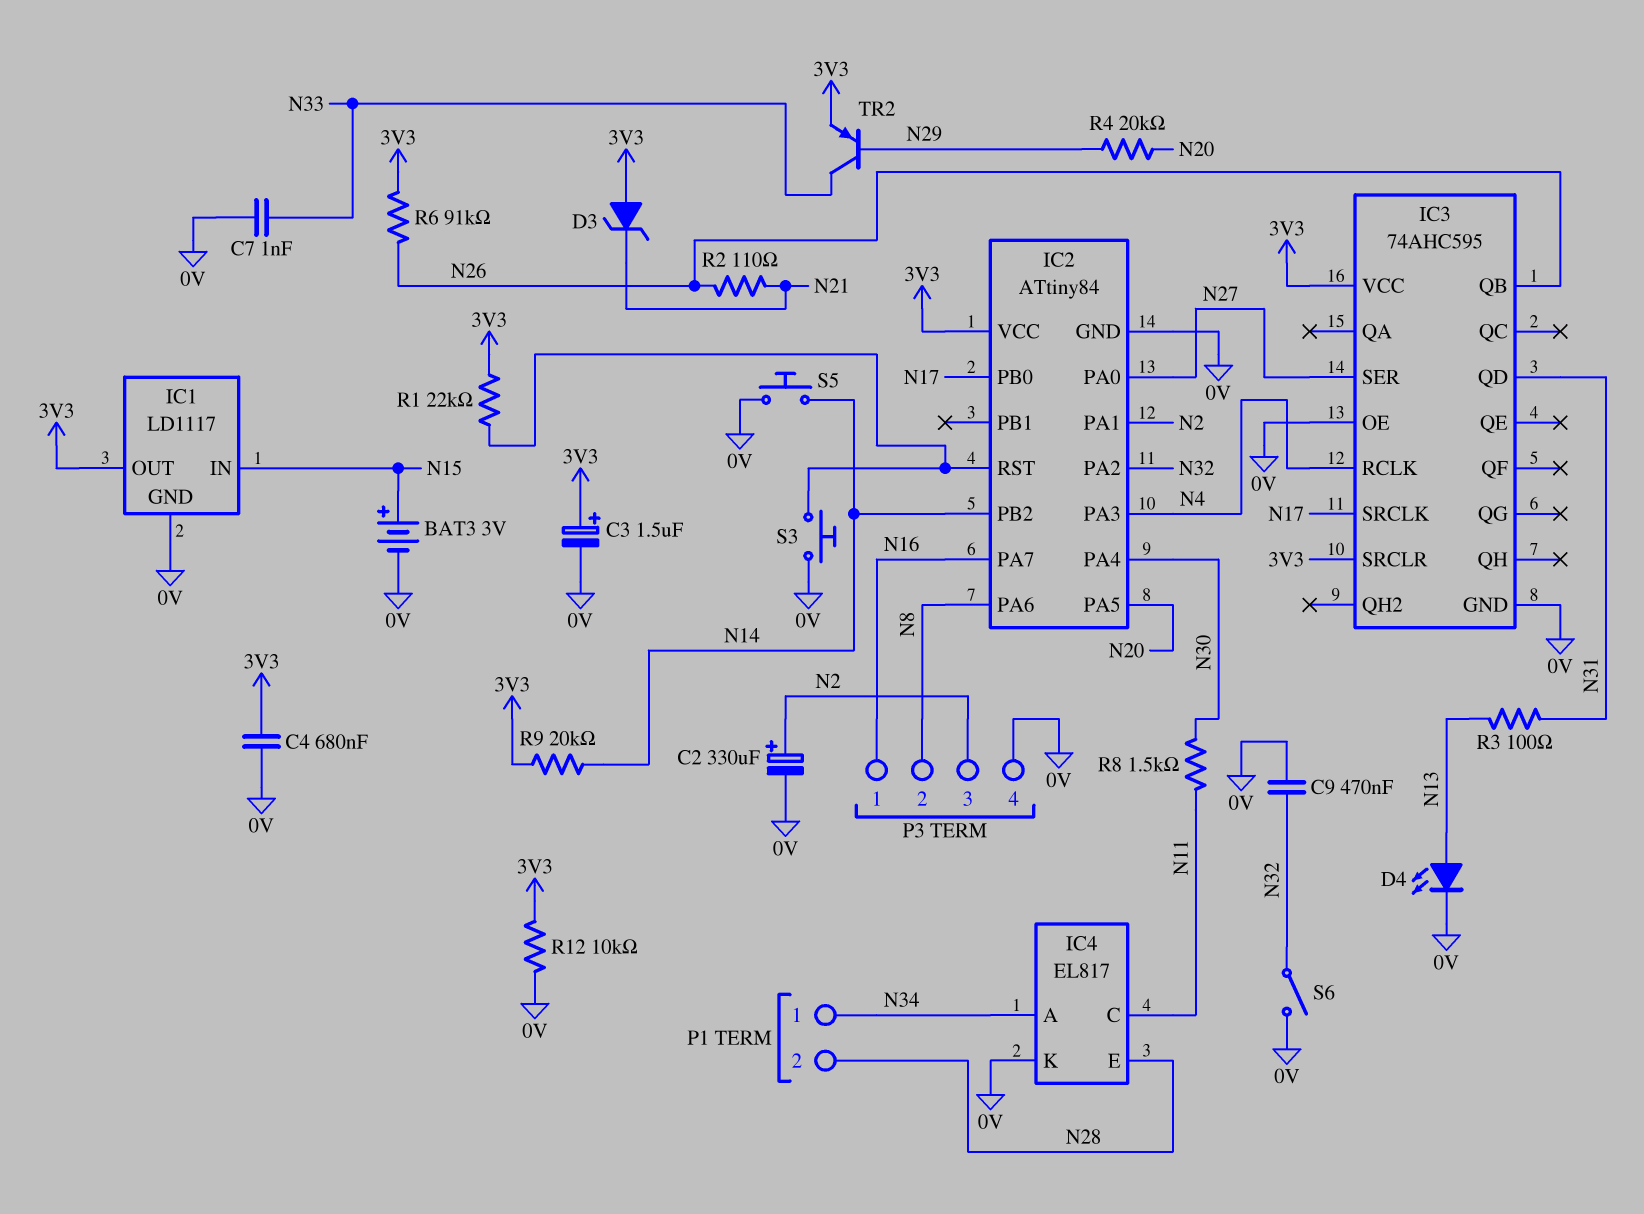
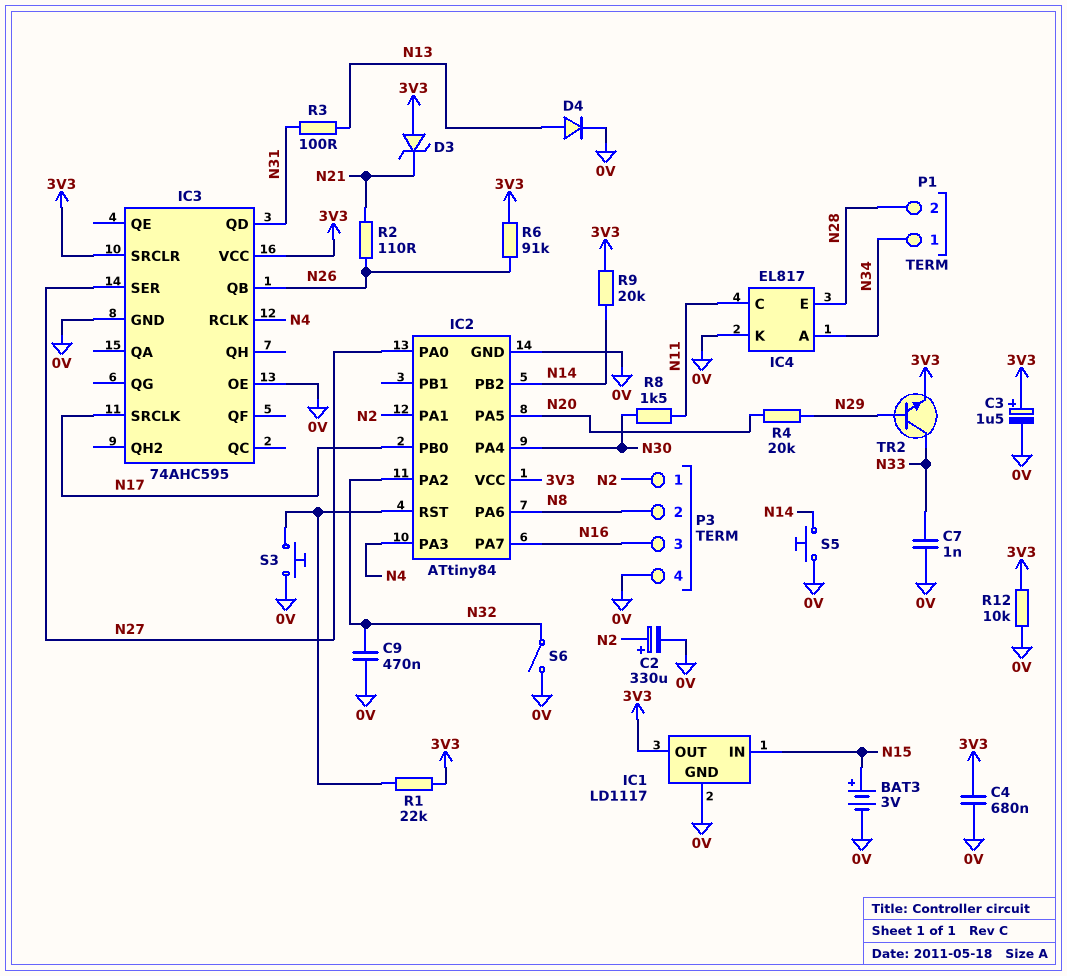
D4: LED (A N13, K 0V) -> diode (A N13, K 0V)
P3 pin 1: N16 -> N2
P3 pin 3: N2 -> N16
TR2: PNP (B N29, C N33, E 3V3) -> NPN (B N29, C N33, E 3V3)

